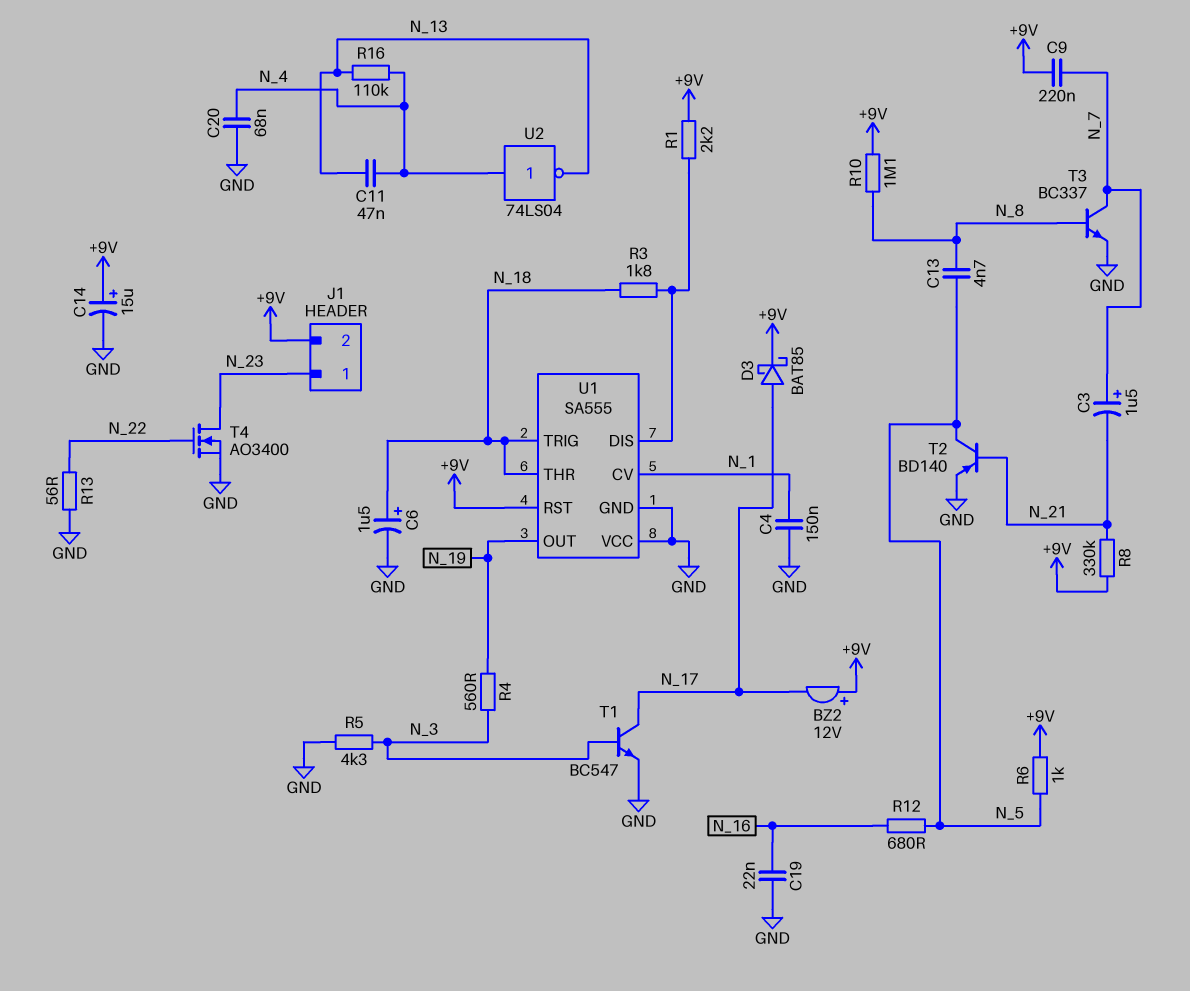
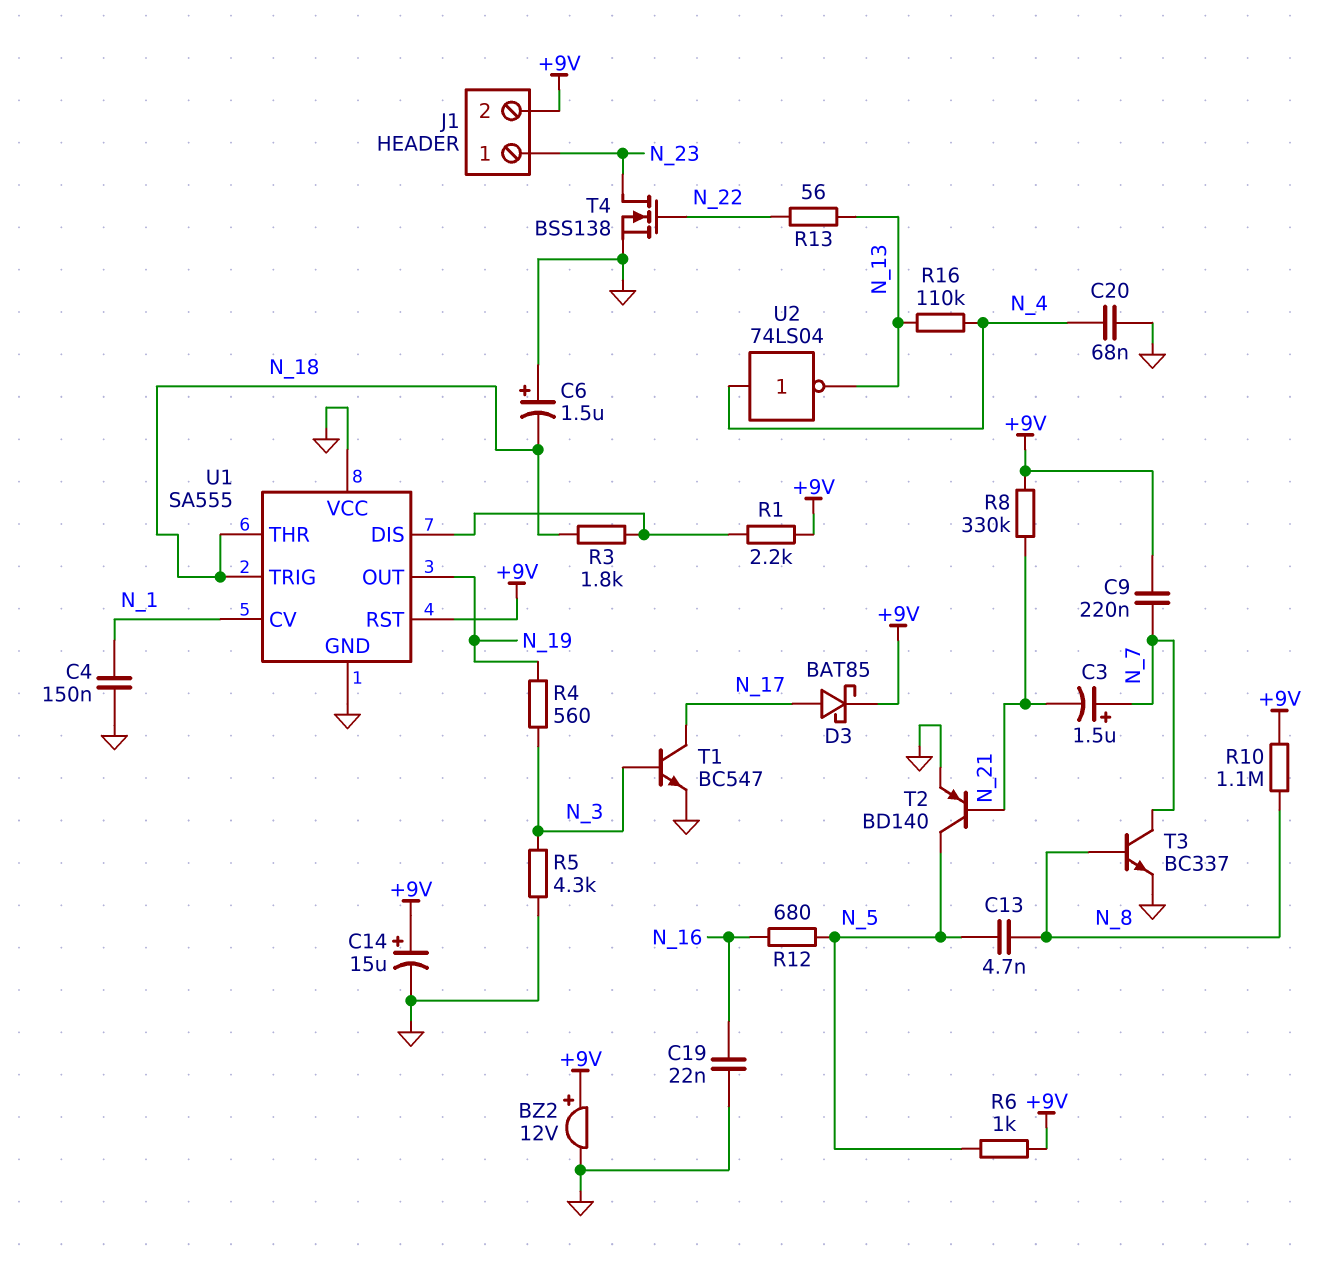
BZ2: buzzer 12V (plus +9V, minus N_17) -> buzzer 12V (plus +9V, minus GND)
C6: 1.5uF (plus N_18, minus GND) -> 1.5uF (plus GND, minus N_18)
C11: 47nF (N_4, N_13) -> none
R13: 56 (GND, N_22) -> 56 (N_13, N_22)
T4: NMOS AO3400 (G N_22, D N_23, S GND) -> NMOS BSS138 (G N_22, D N_23, S GND)

